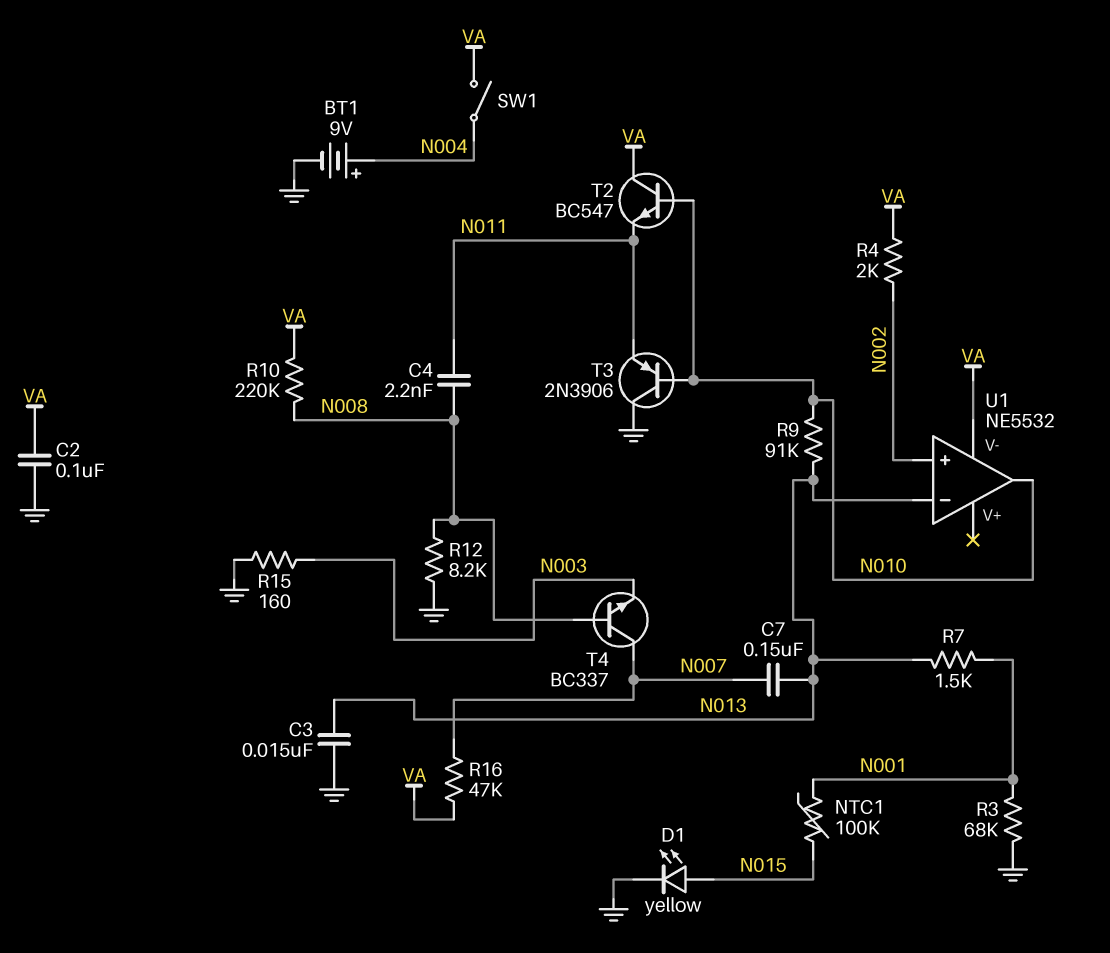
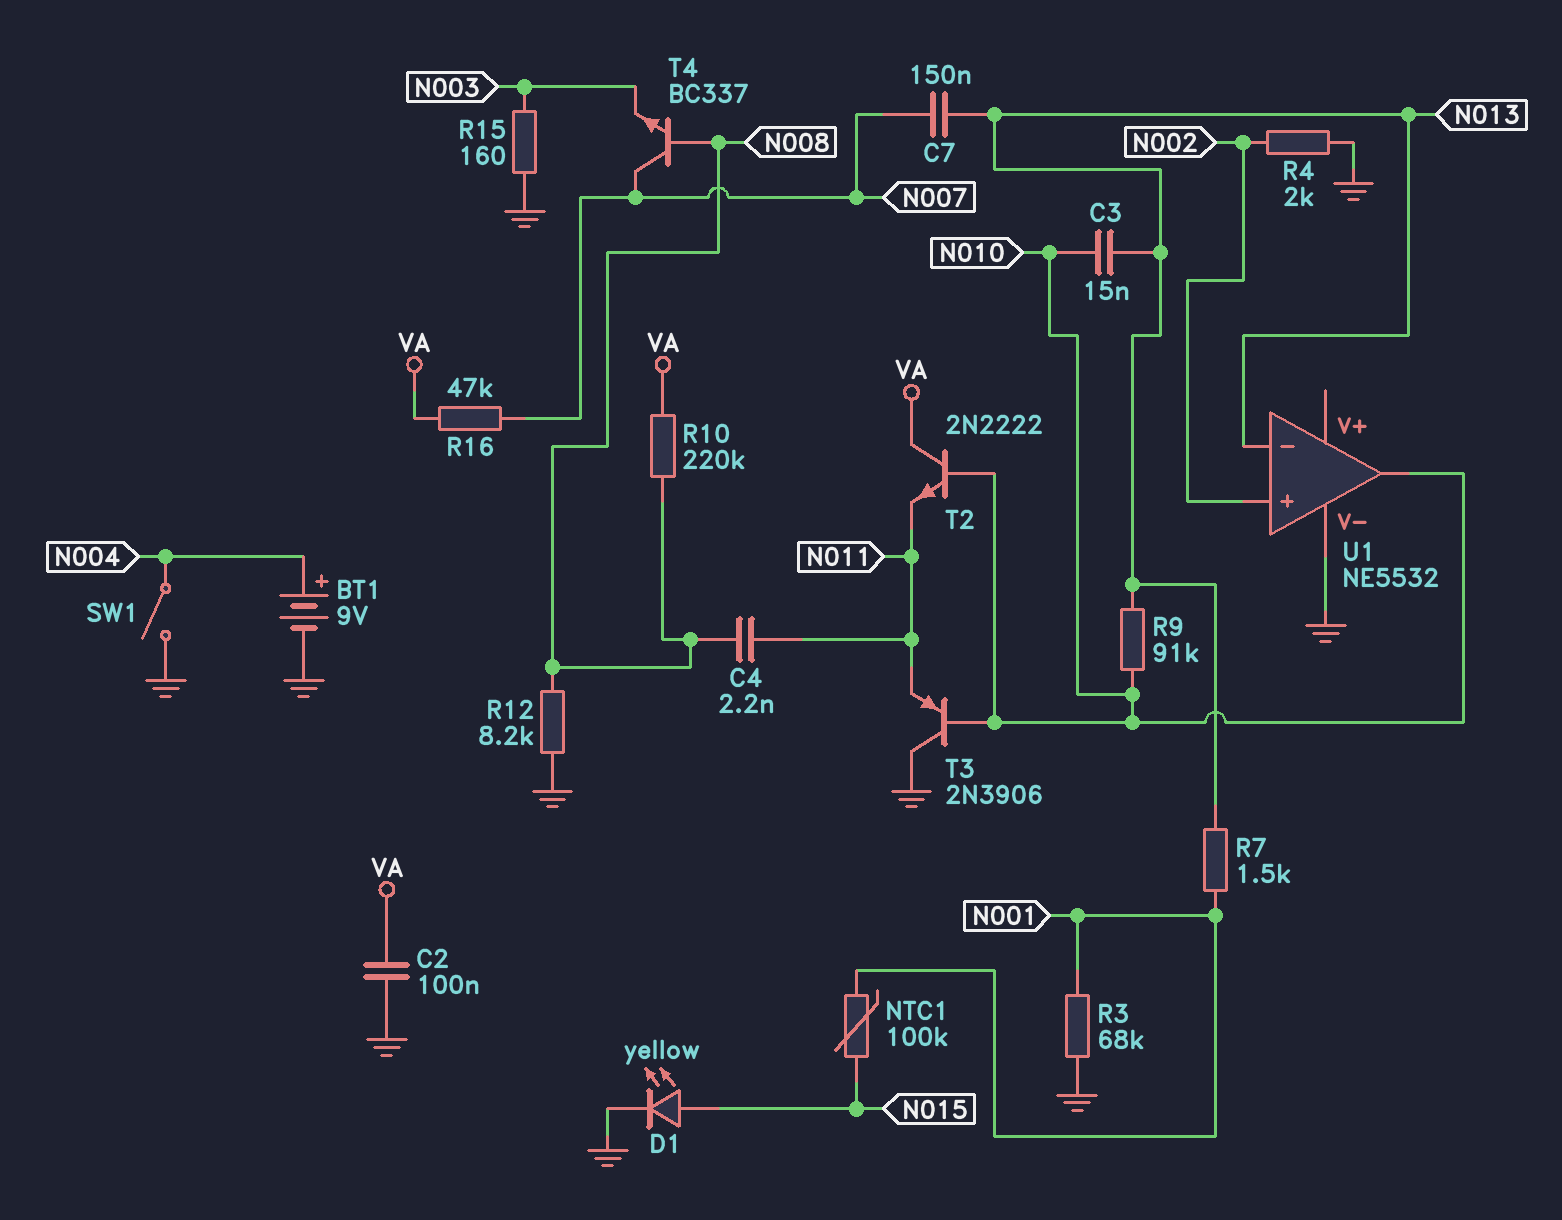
C3: 15nF (GND, N013) -> 15nF (N010, N013)
R4: 2k (N002, VA) -> 2k (GND, N002)
SW1: switch (N004, VA) -> switch (GND, N004)
T2: NPN BC547 (B N010, C VA, E N011) -> NPN 2N2222 (B N010, C VA, E N011)
U1 pin V-: VA -> GND

